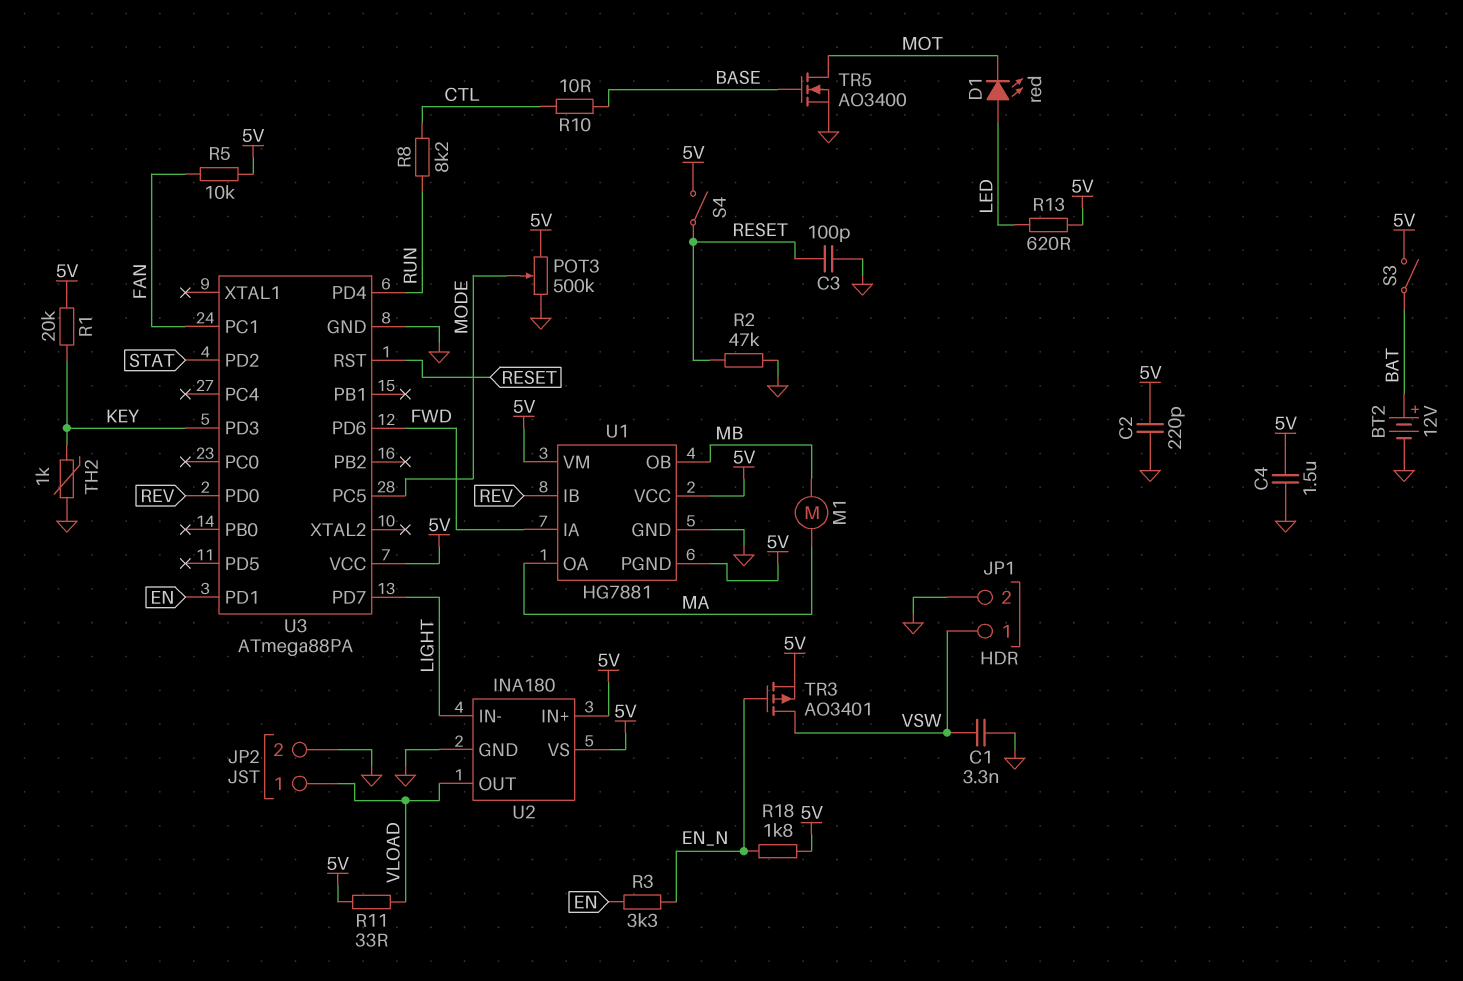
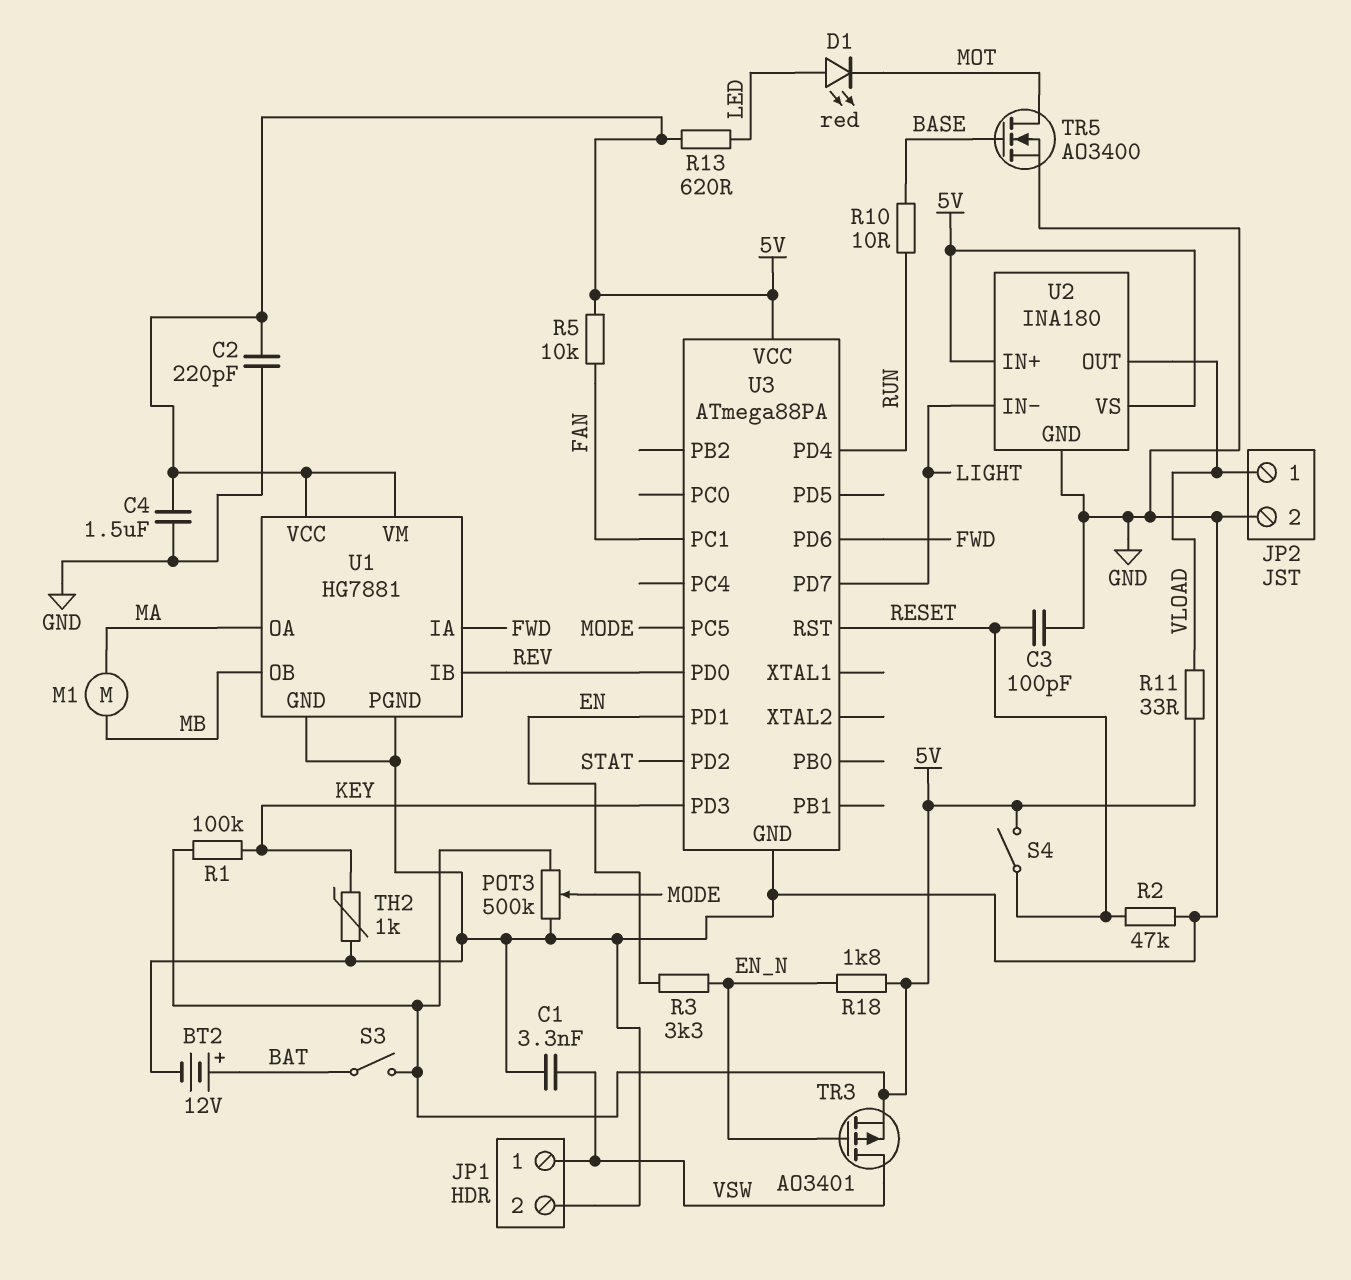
R1: 20k (5V, KEY) -> 100k (5V, KEY)
R8: 8.2k (CTL, RUN) -> none
R10: 10 (BASE, CTL) -> 10 (BASE, RUN)
U1 pin PGND: 5V -> GND

